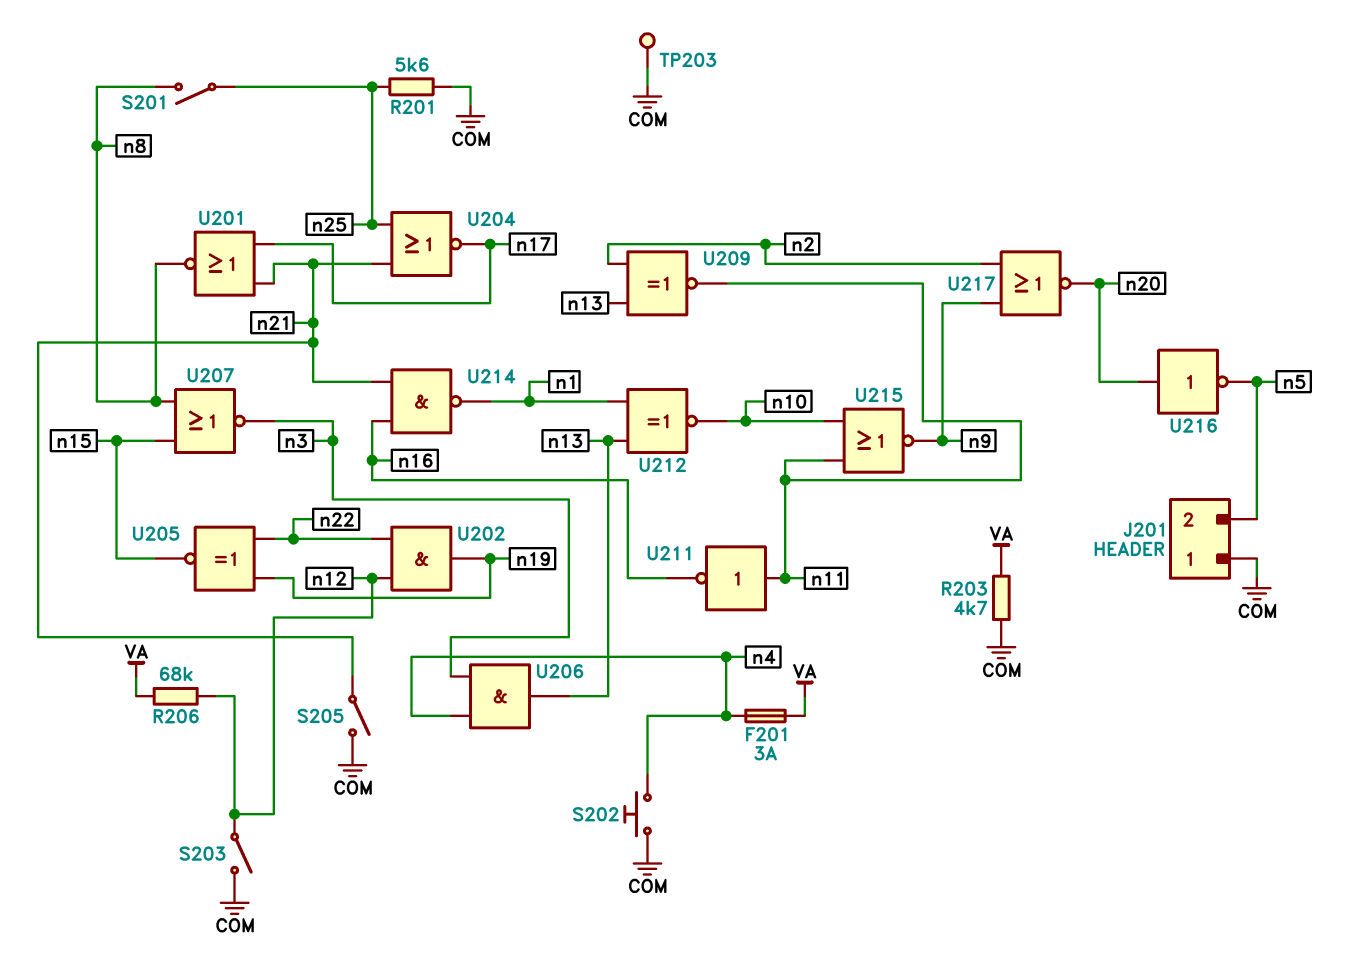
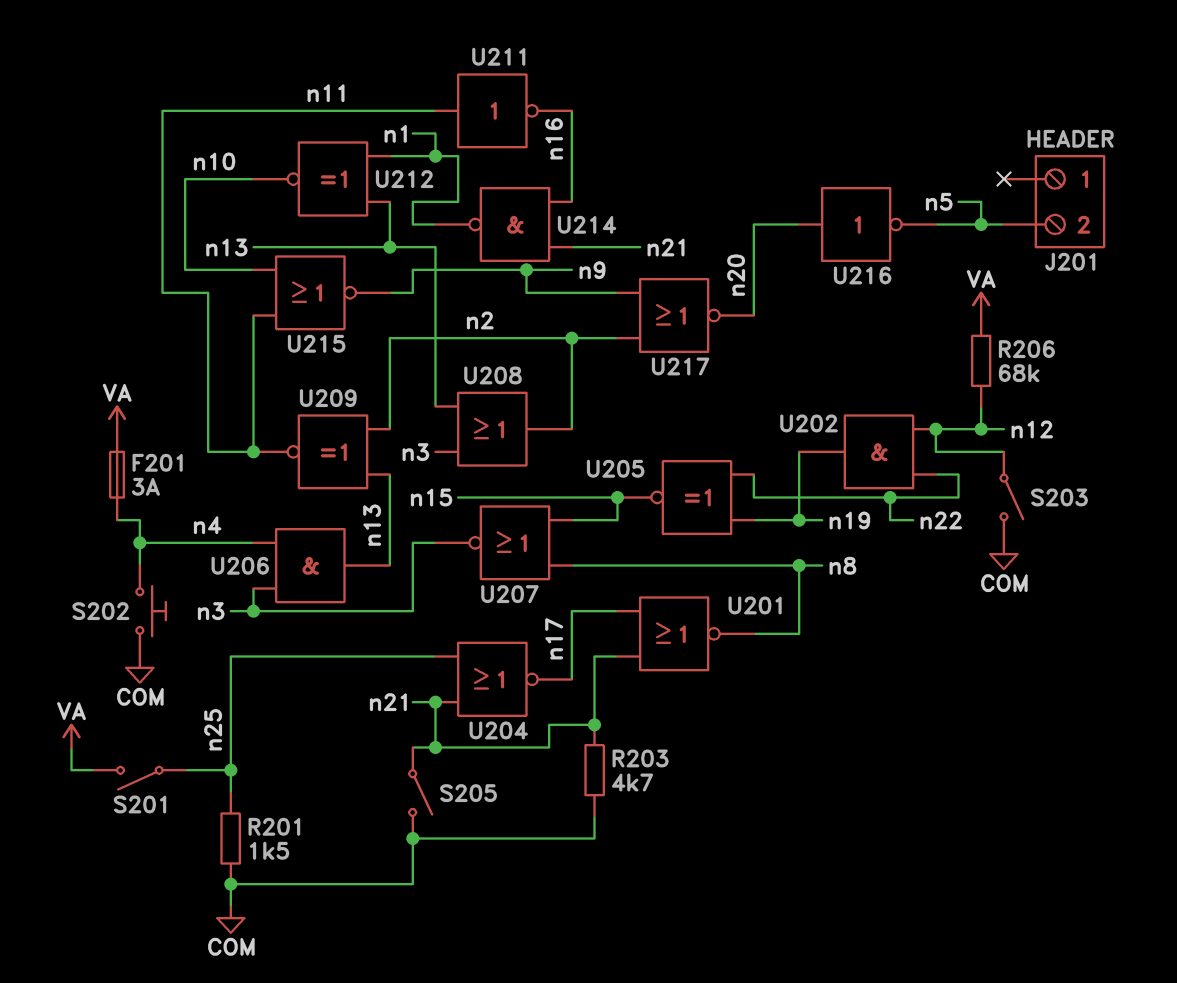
J201 pin 1: COM -> none
R201: 5.6k (COM, n25) -> 1.5k (COM, n25)
R203: 4.7k (COM, VA) -> 4.7k (COM, n21)
S201: switch (n8, n25) -> switch (VA, n25)
TP203: test point (COM) -> none
U208: none -> OR (in n3, in n13, out n2)

